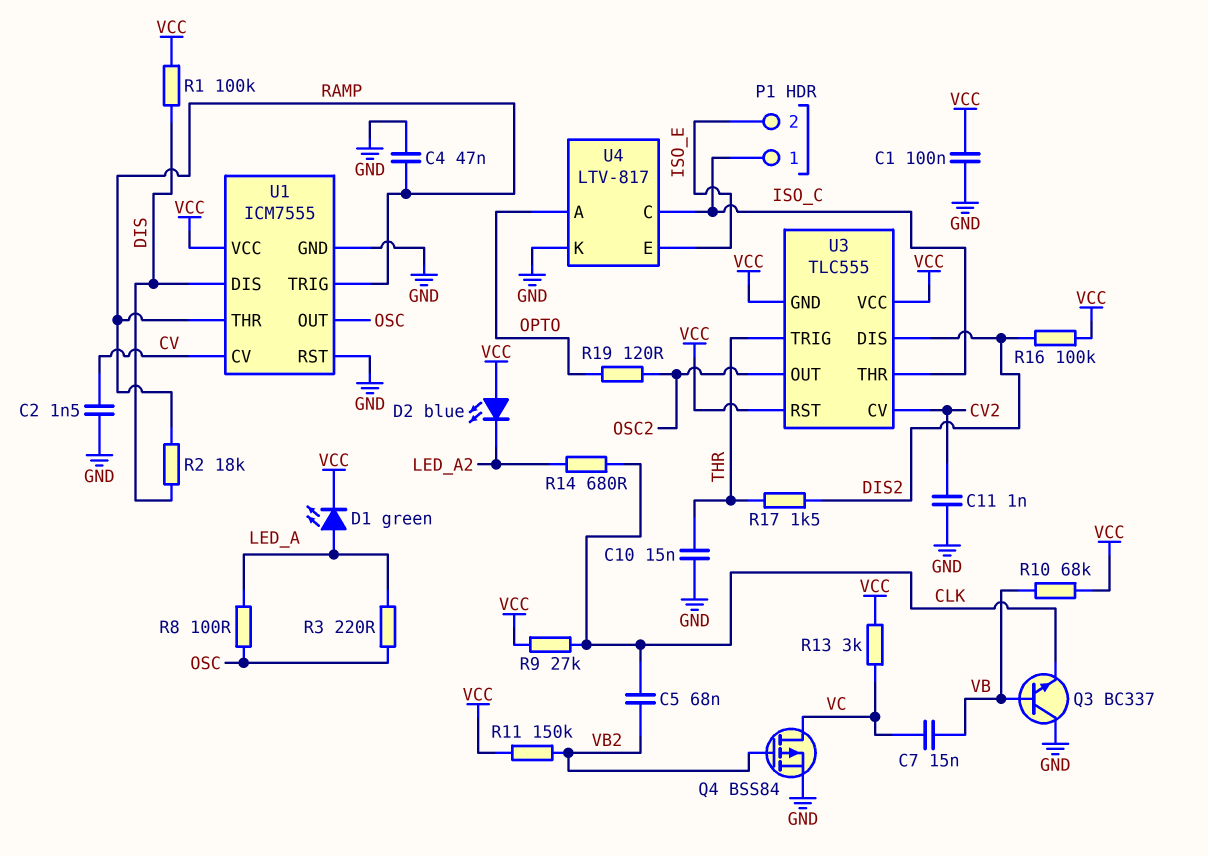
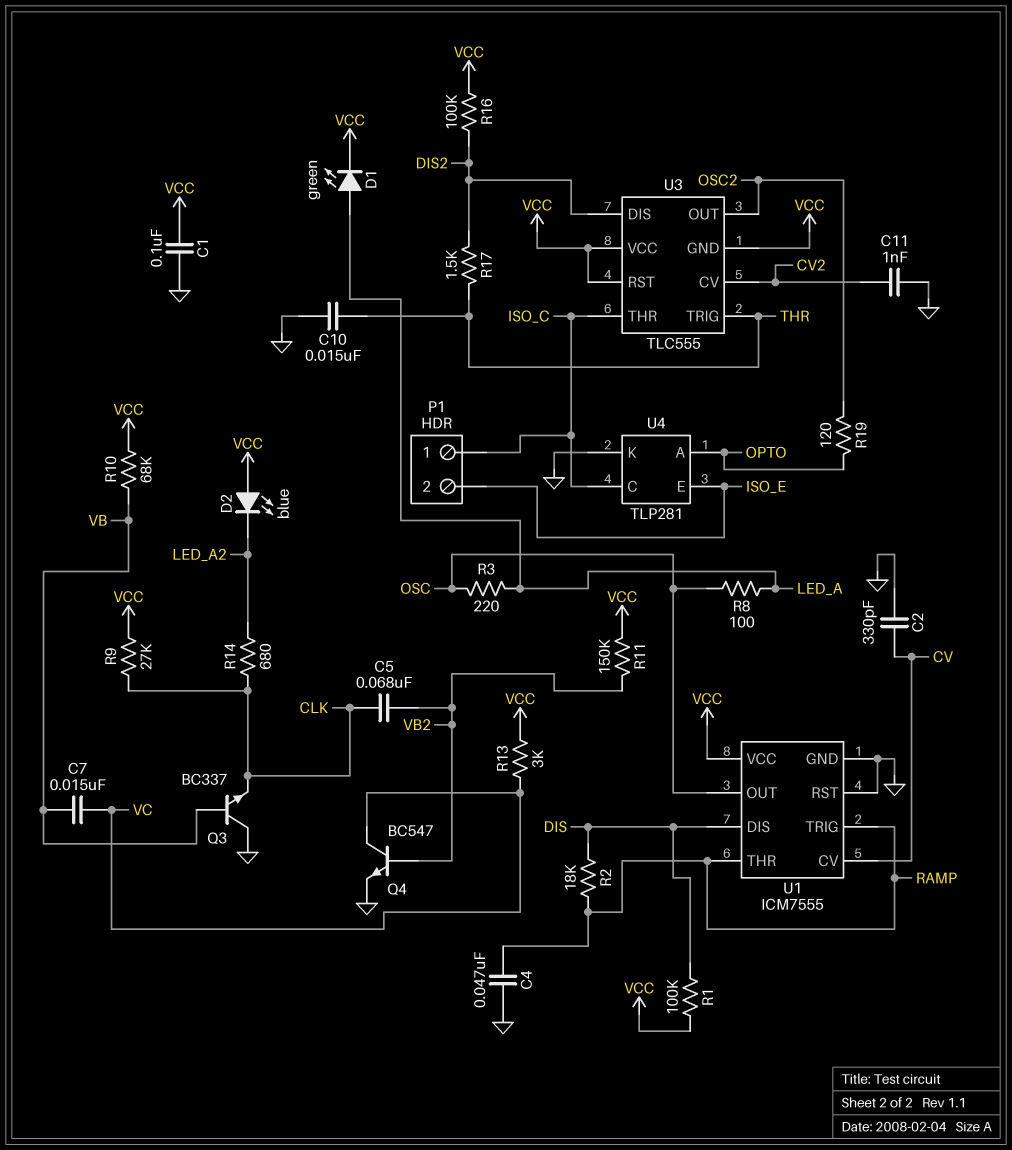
C2: 1.5nF (CV, GND) -> 330pF (CV, GND)
Q4: PMOS BSS84 (G VB2, D VC, S GND) -> NPN BC547 (B VB2, C VC, E GND)
U4: LTV-817 -> TLP281

